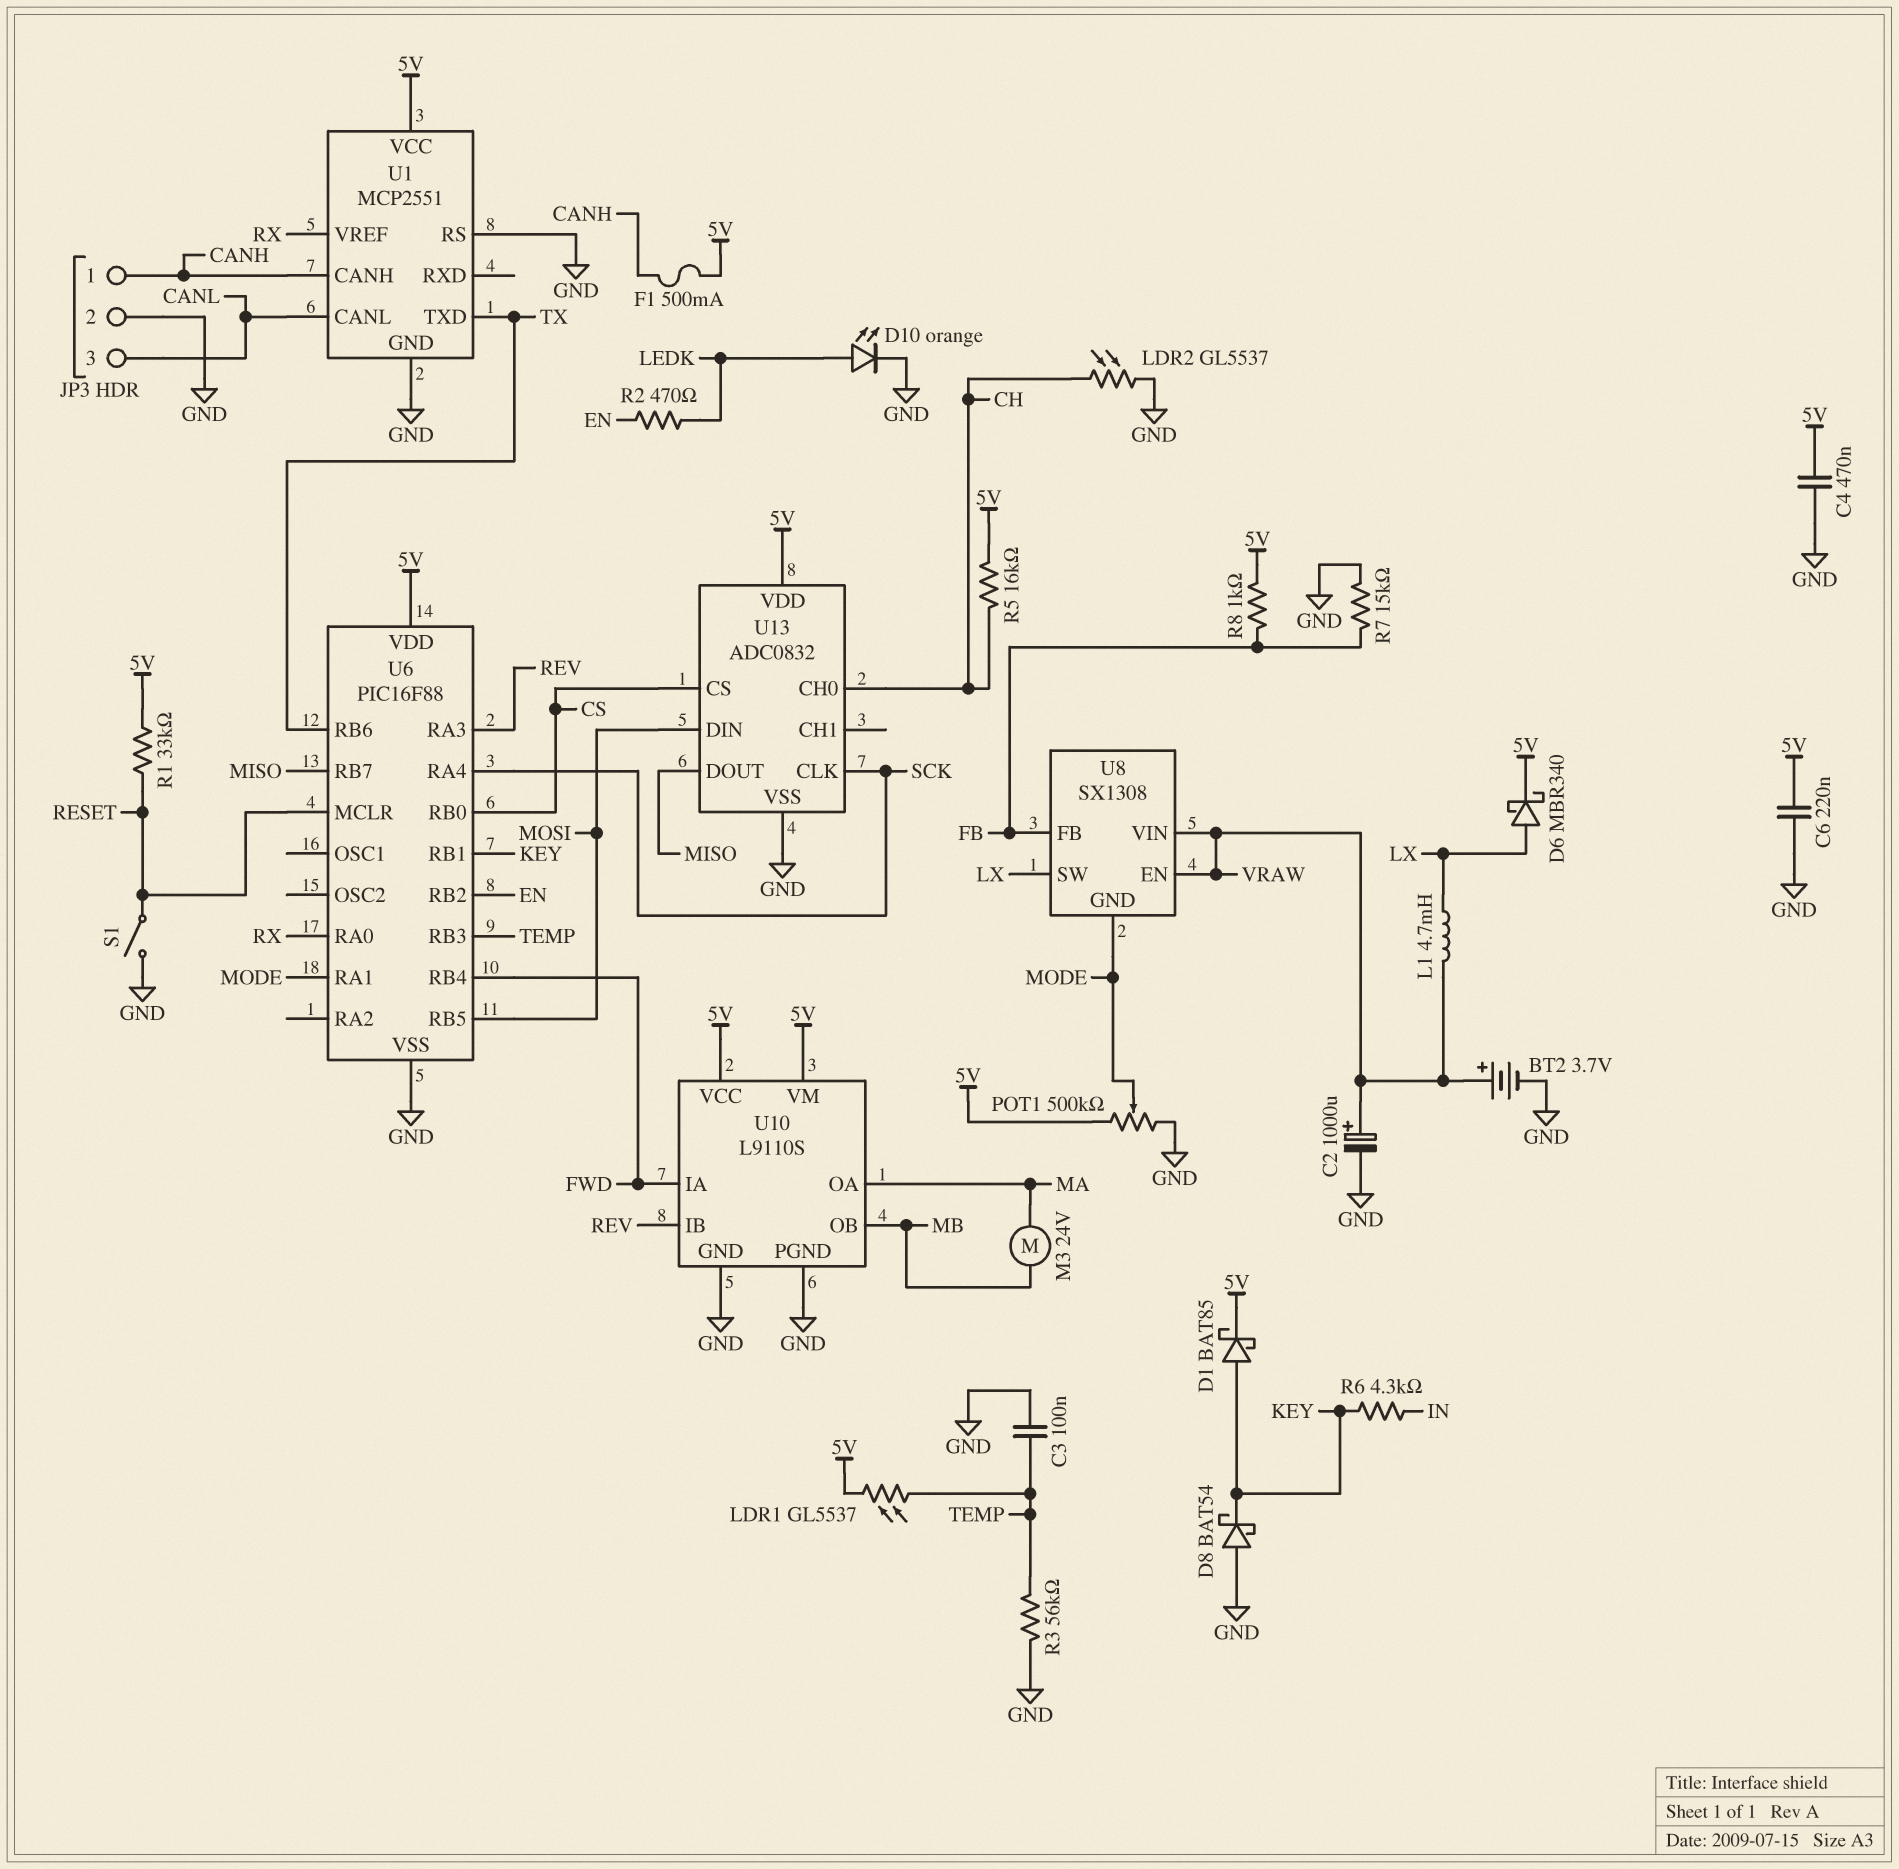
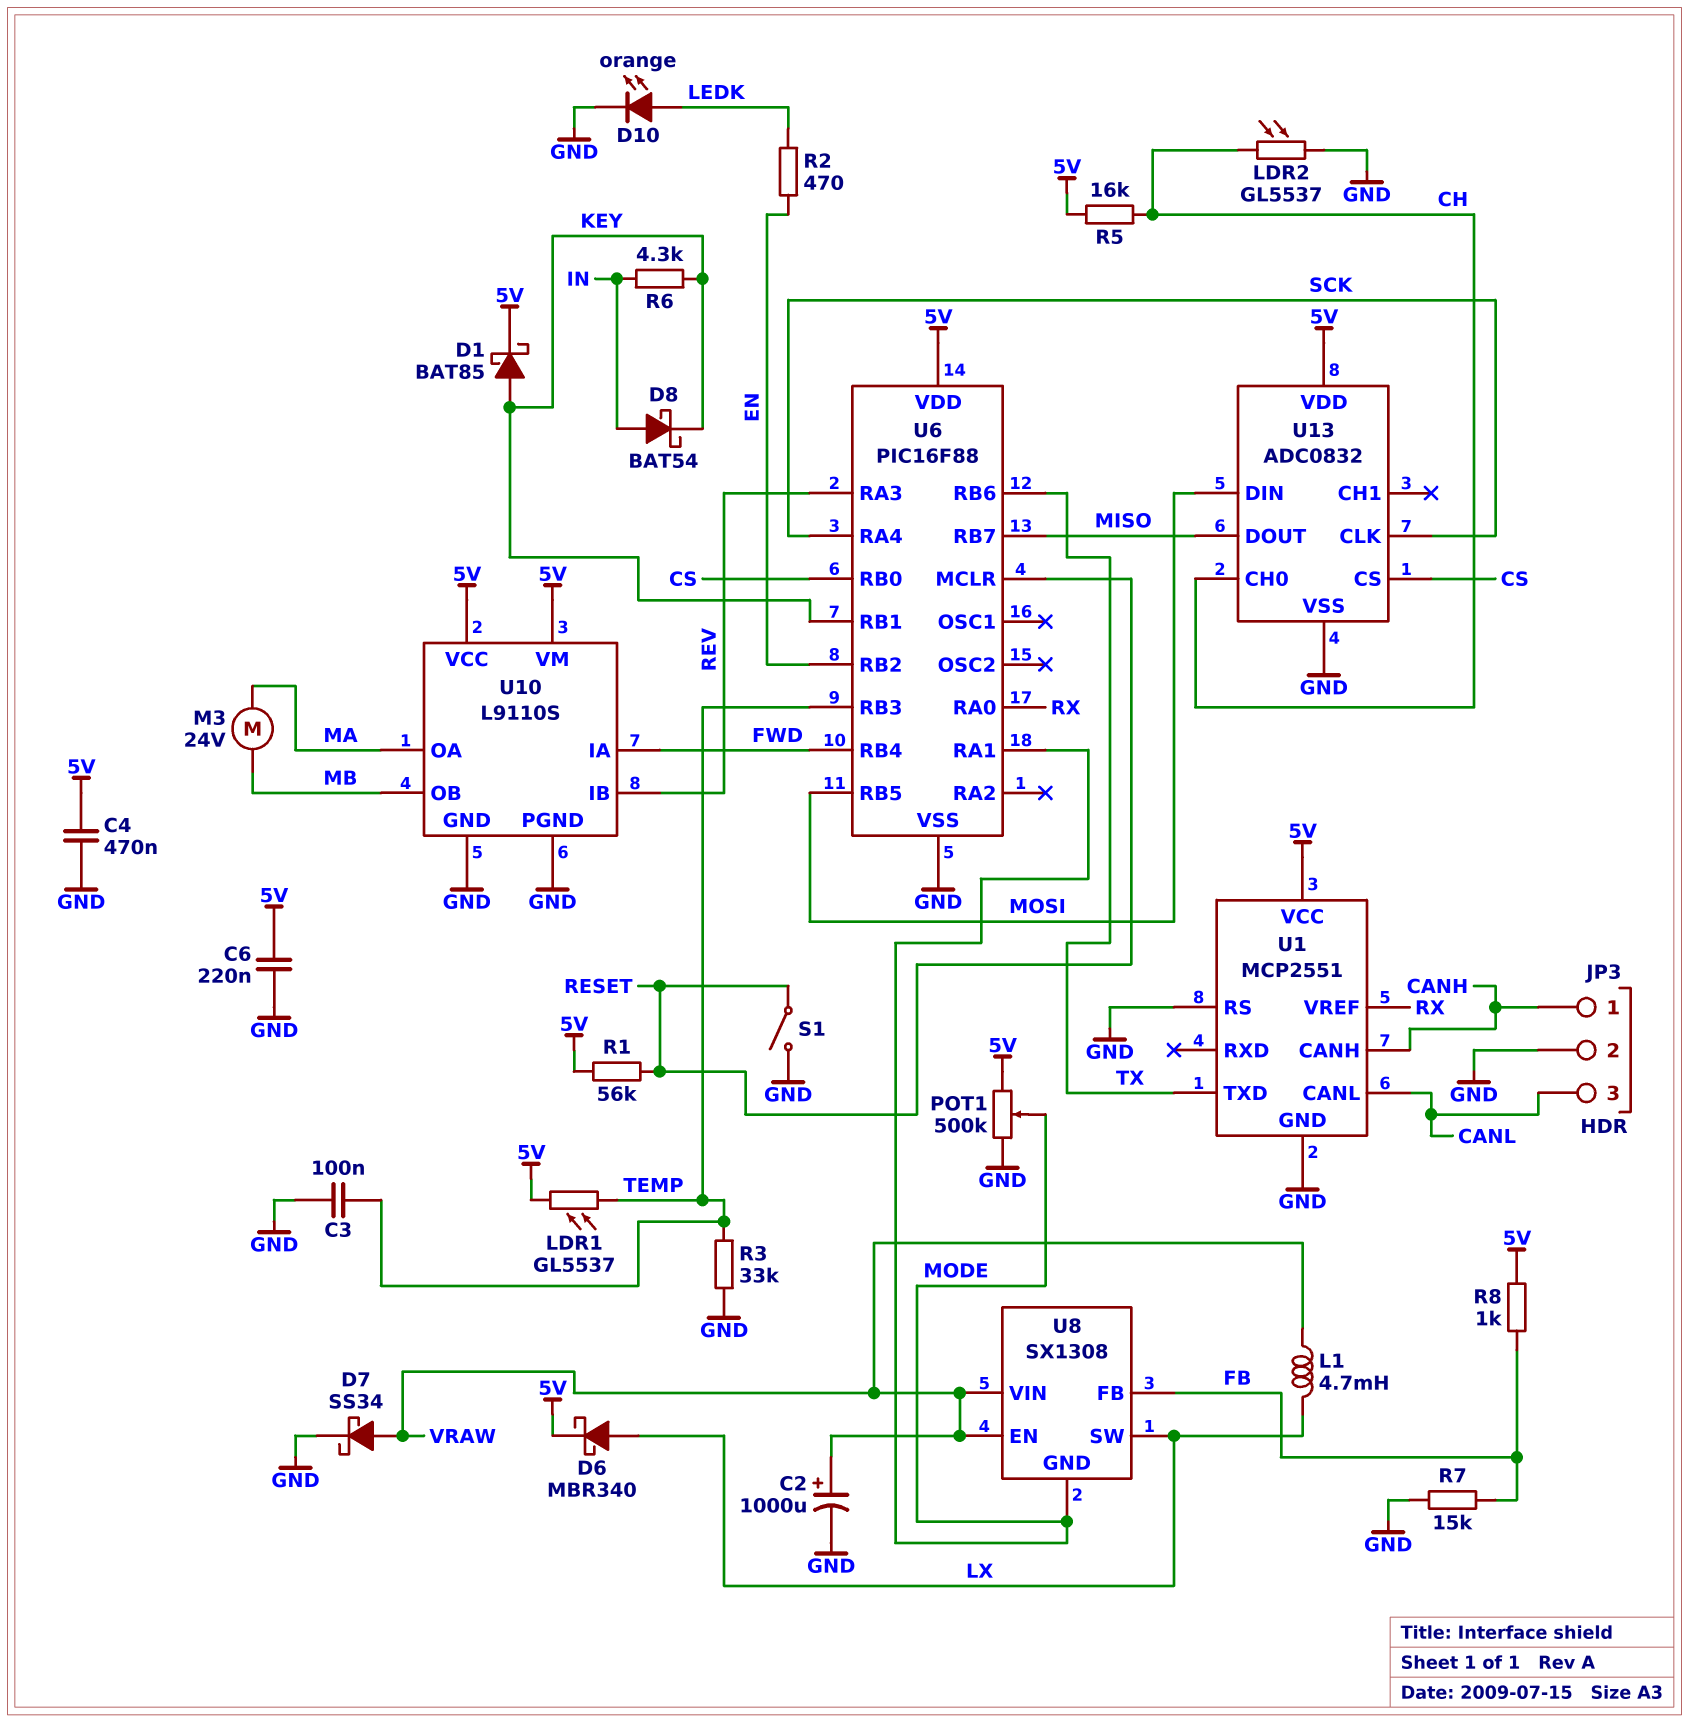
BT2: 3.7V (plus VRAW, minus GND) -> none
D7: none -> schottky SS34 (A VRAW, K GND)
D8: schottky BAT54 (A GND, K KEY) -> schottky BAT54 (A IN, K KEY)
F1: 500mA (5V, CANH) -> none
R1: 33k (5V, RESET) -> 56k (5V, RESET)
R3: 56k (GND, TEMP) -> 33k (GND, TEMP)

